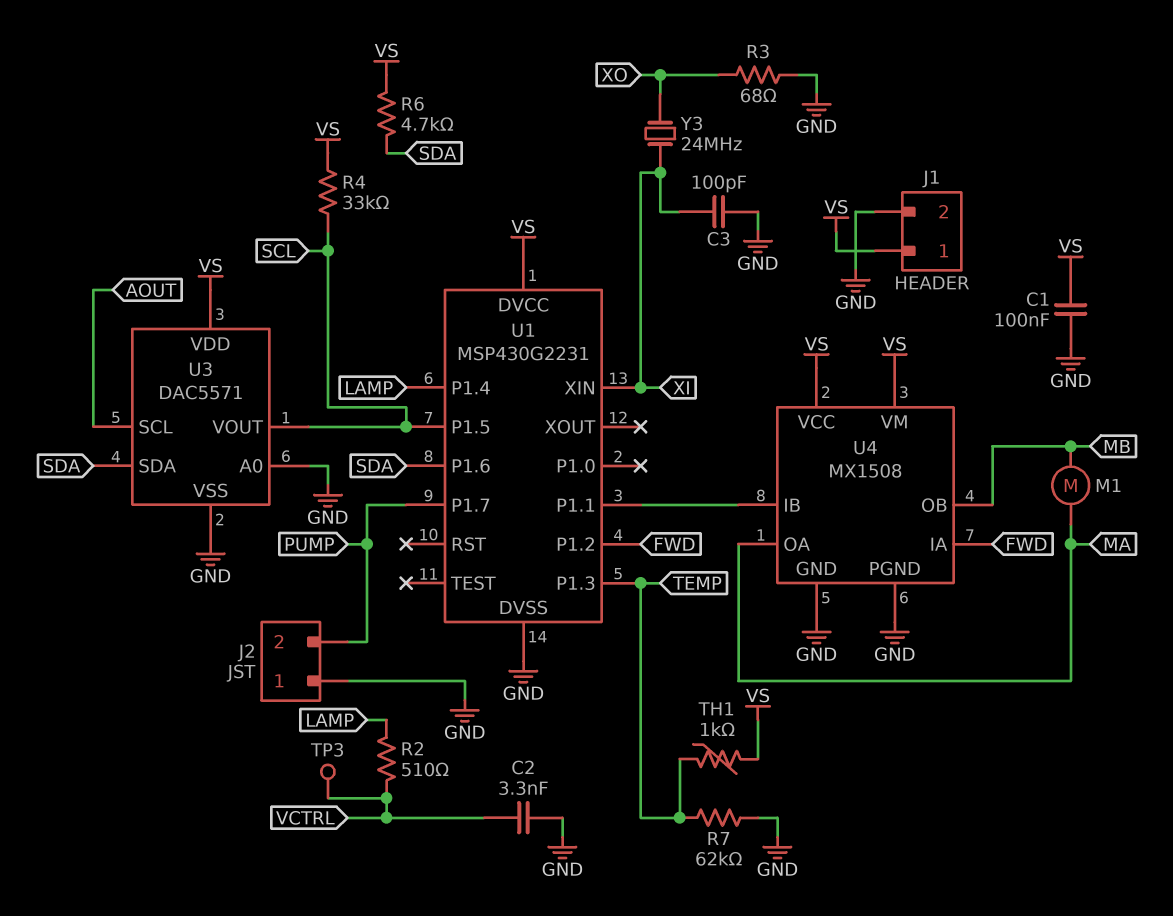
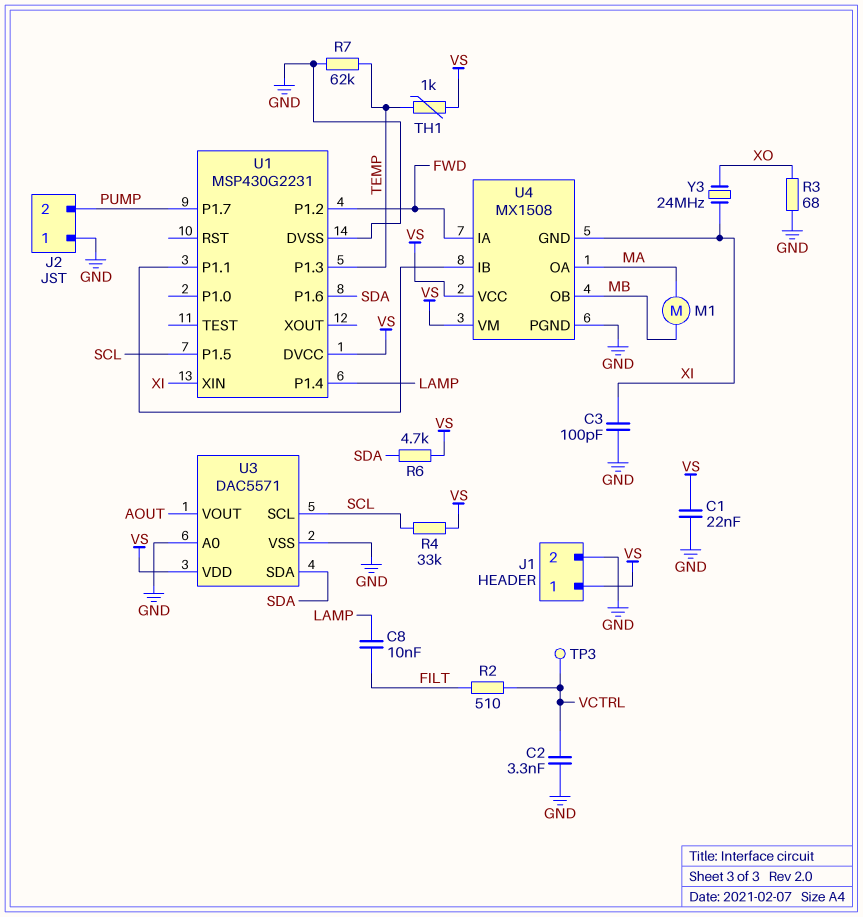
C1: 100nF (GND, VS) -> 22nF (GND, VS)
C8: none -> 10nF (FILT, LAMP)
R2: 510 (LAMP, VCTRL) -> 510 (FILT, VCTRL)
U3 pin SCL: AOUT -> SCL
U3 pin VOUT: SCL -> AOUT
U4 pin GND: GND -> XI

